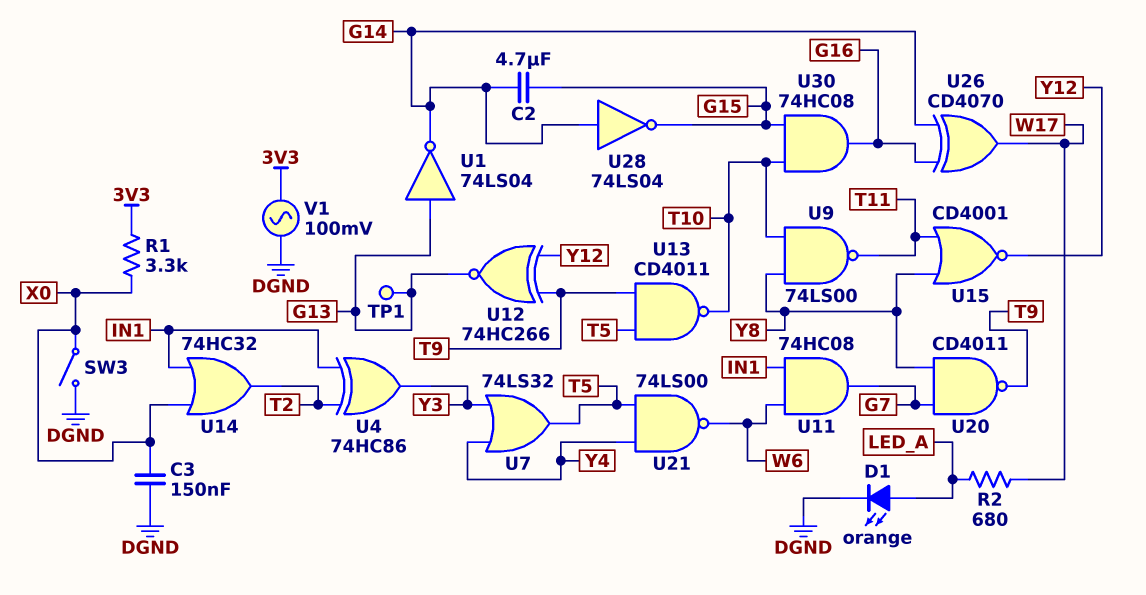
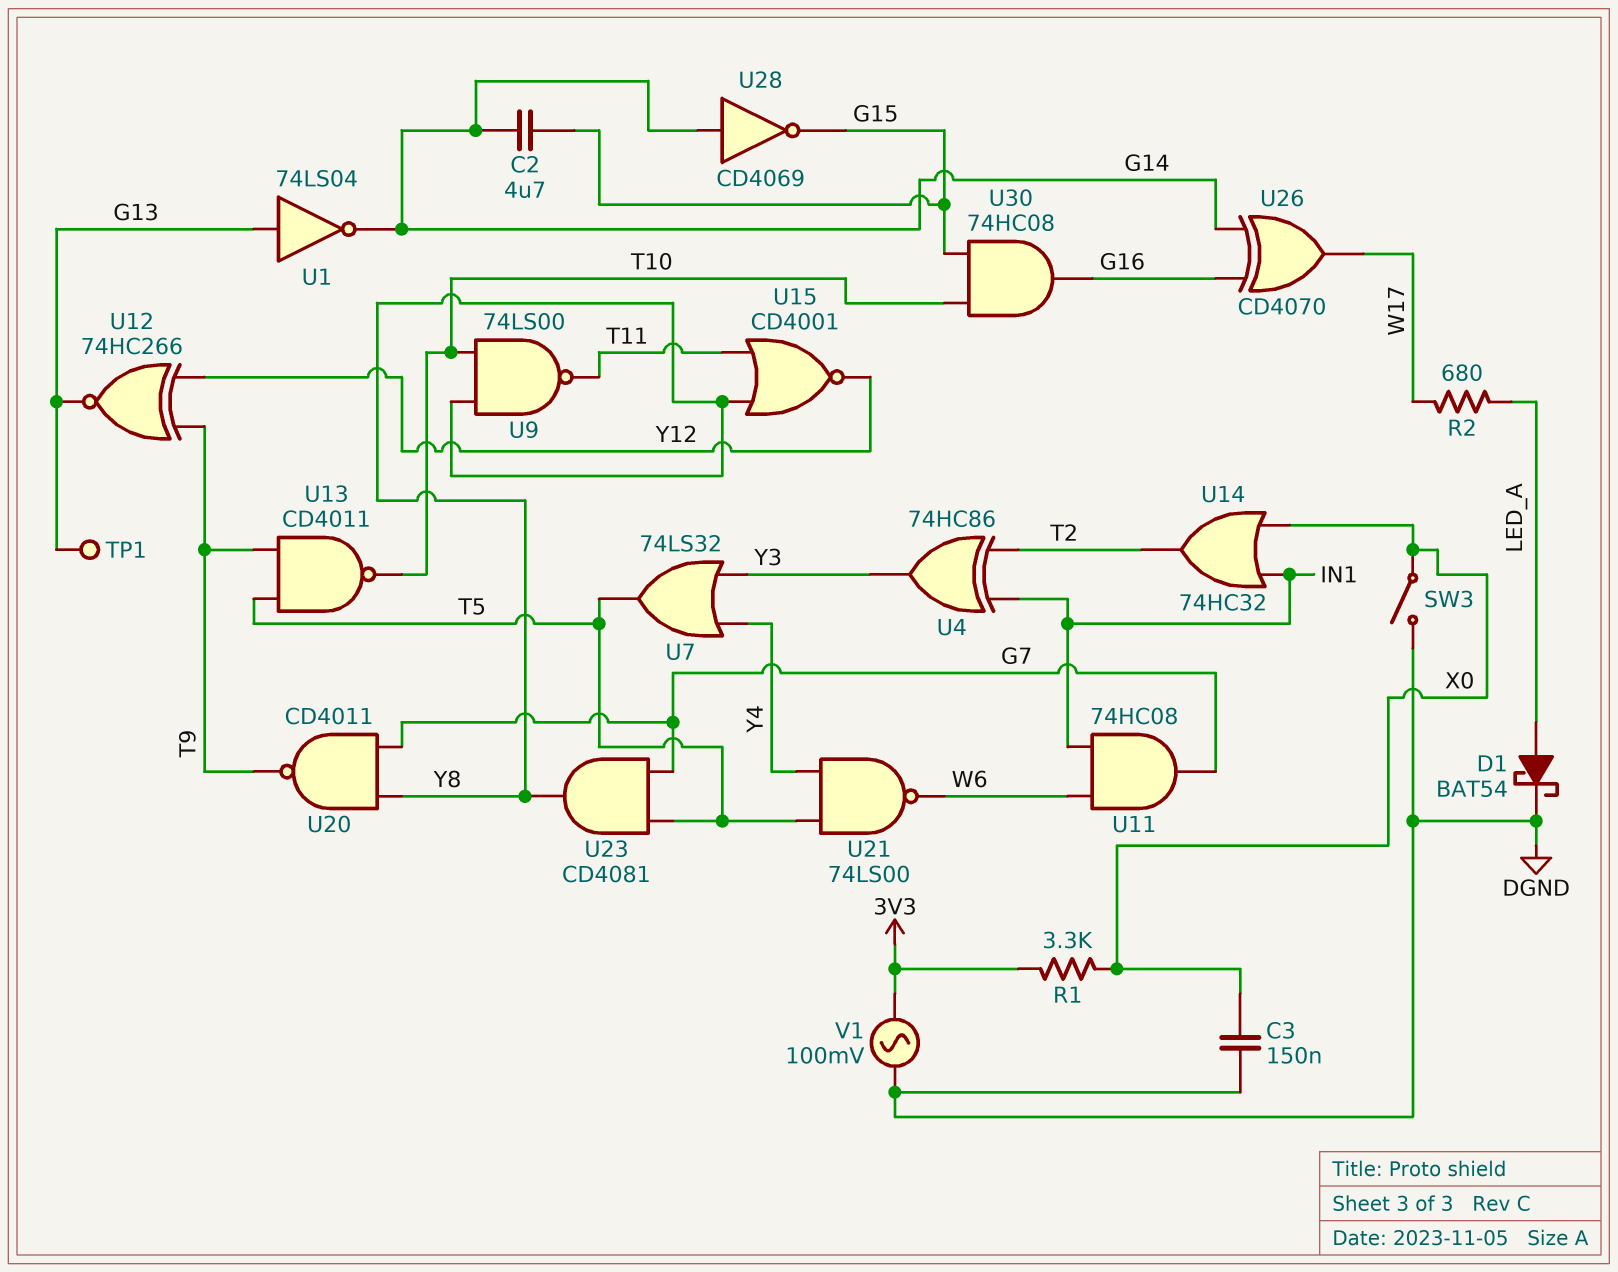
D1: LED orange (A LED_A, K DGND) -> schottky BAT54 (A LED_A, K DGND)
U23: none -> AND CD4081 (in G7, in T5, out Y8)
U28: NOT 74LS04 (in G14, out G15) -> NOT CD4069 (in G14, out G15)

